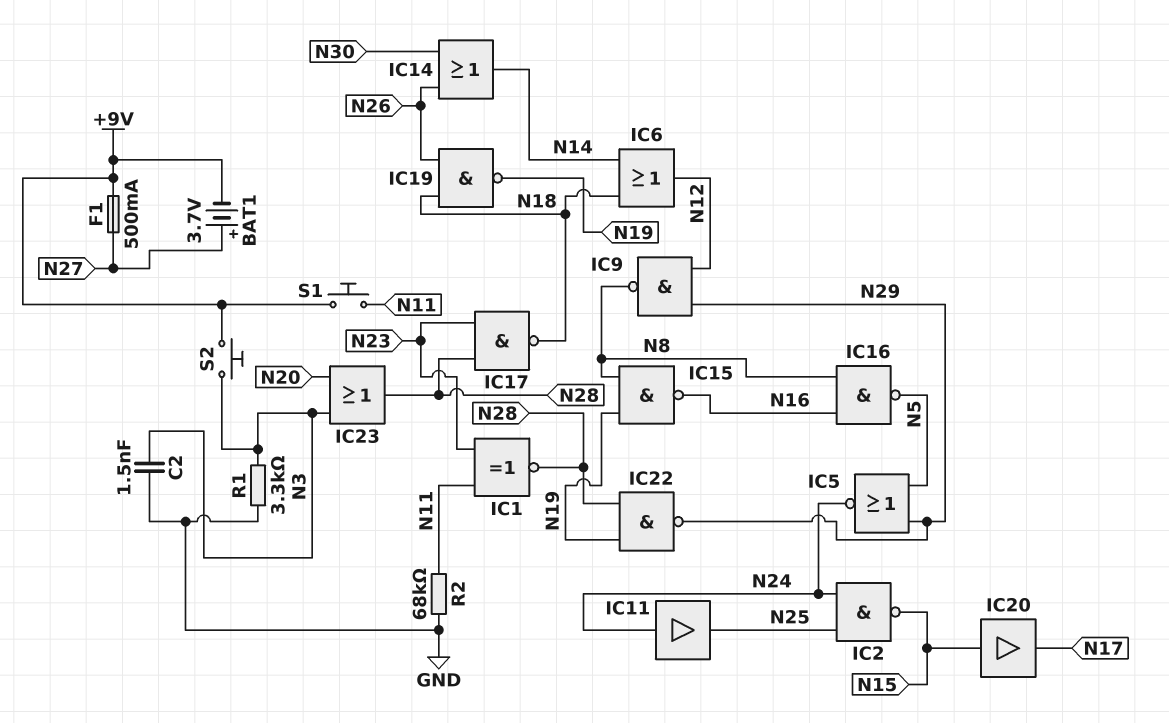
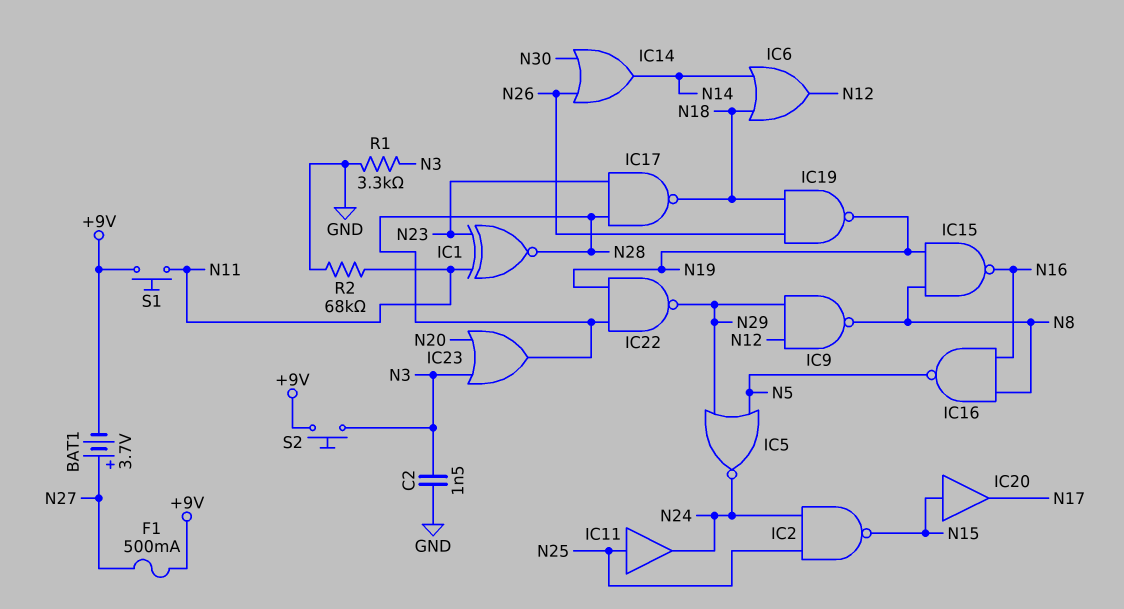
IC11: buffer (in N24, out N25) -> buffer (in N25, out N24)

